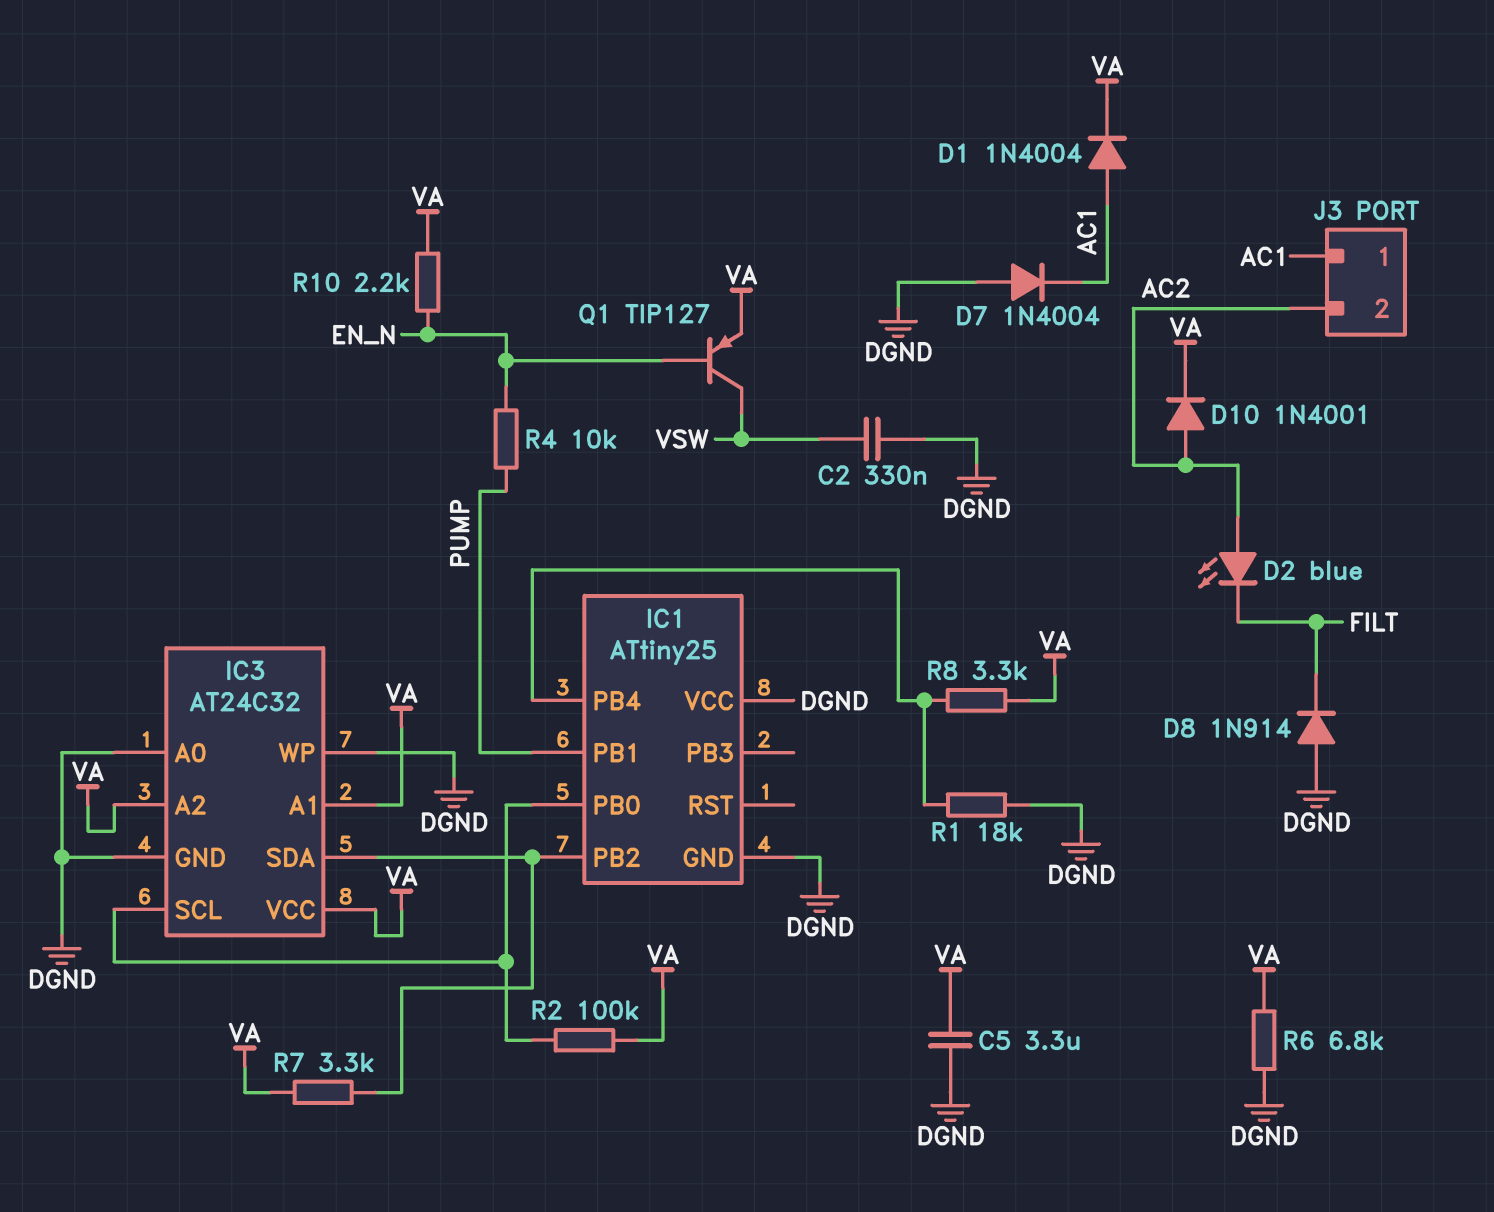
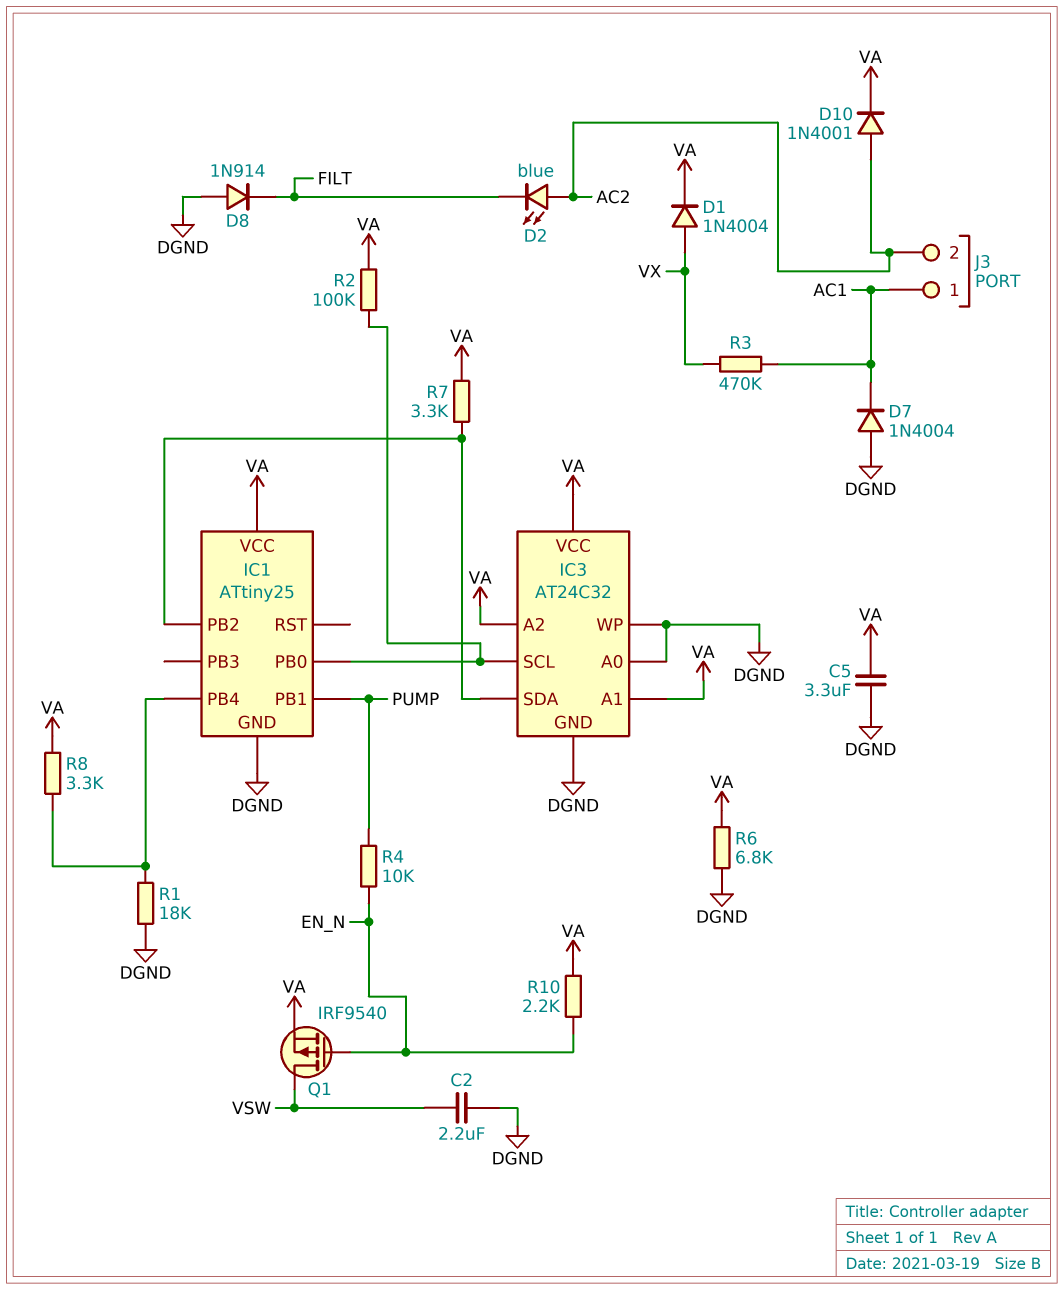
C2: 330nF (DGND, VSW) -> 2.2uF (DGND, VSW)
D1: diode 1N4004 (A AC1, K VA) -> diode 1N4004 (A VX, K VA)
IC1 pin VCC: DGND -> VA
Q1: PNP TIP127 (B EN_N, C VSW, E VA) -> PMOS IRF9540 (G EN_N, D VSW, S VA)
R3: none -> 470k (AC1, VX)

